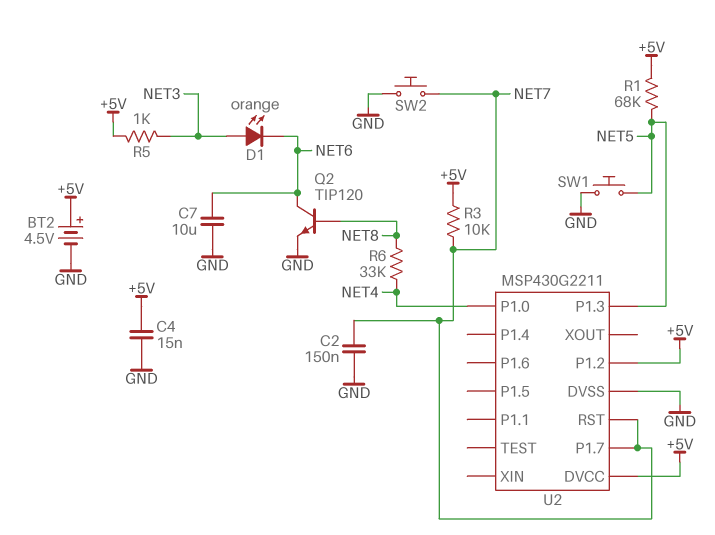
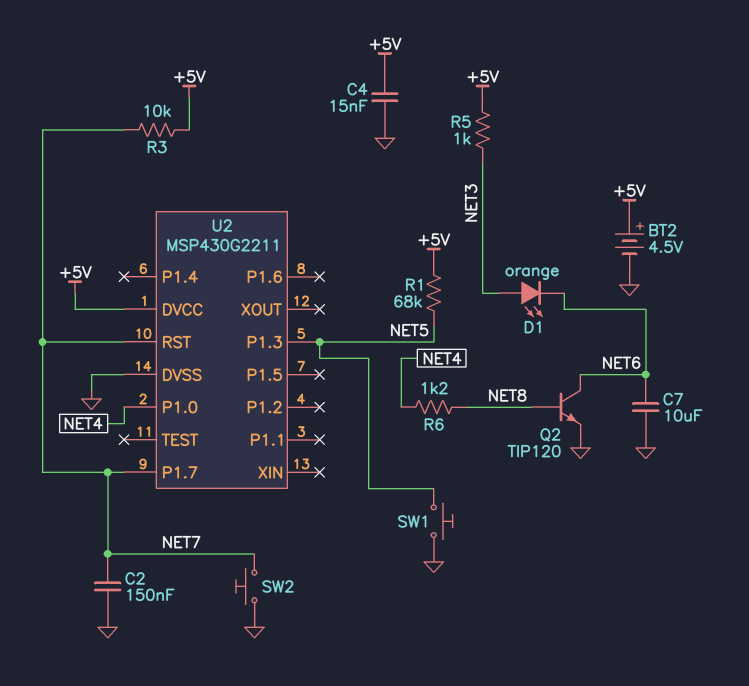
R6: 33k (NET4, NET8) -> 1.2k (NET4, NET8)
U2 pin P1.2: +5V -> none

